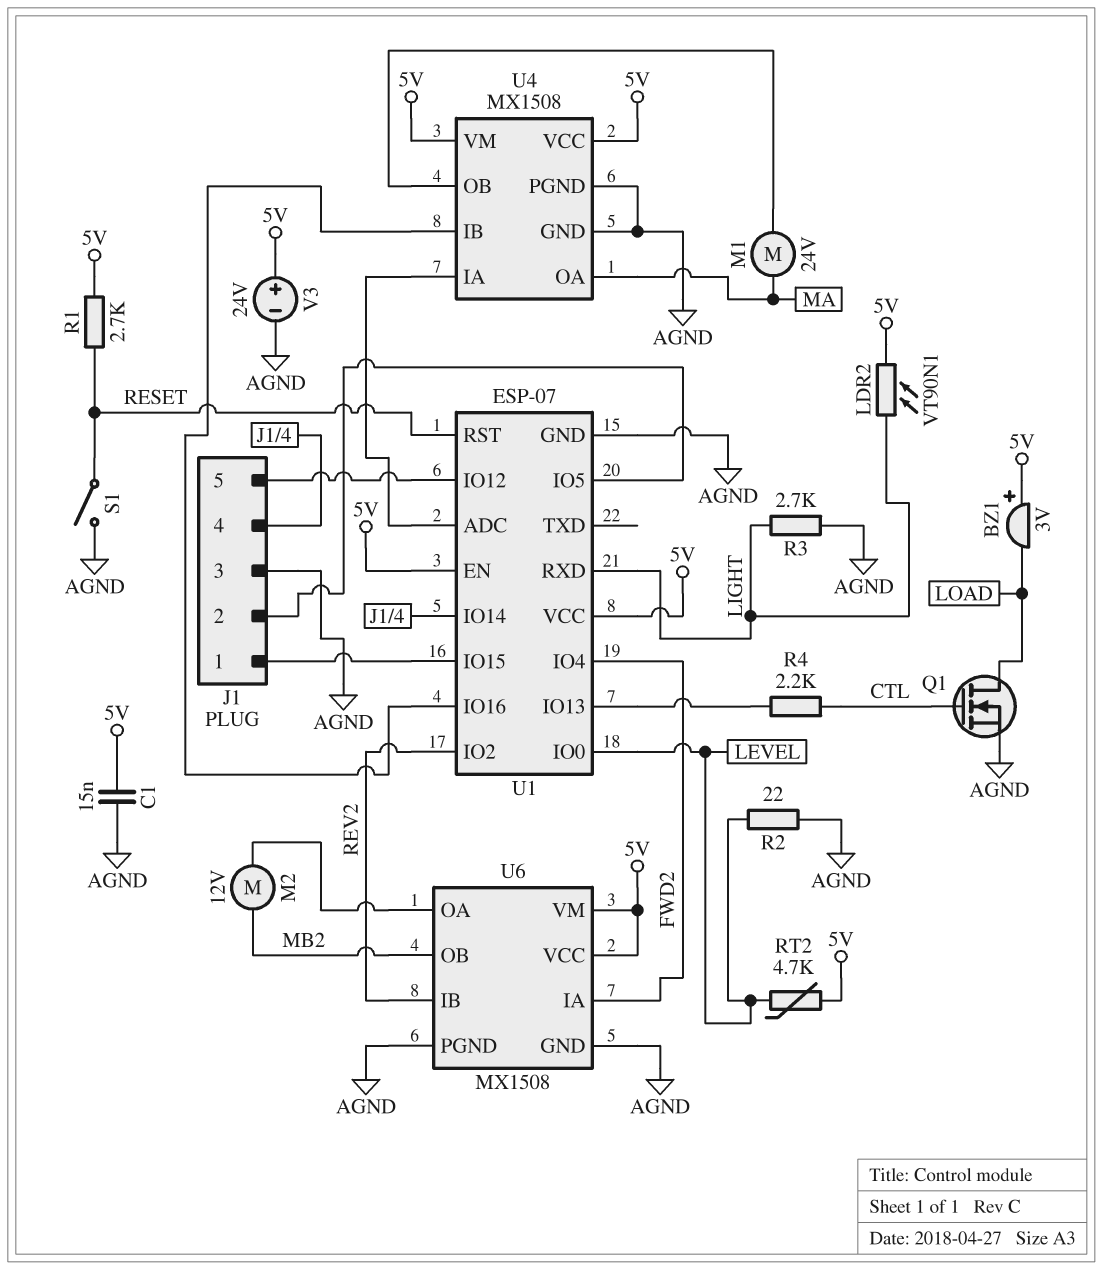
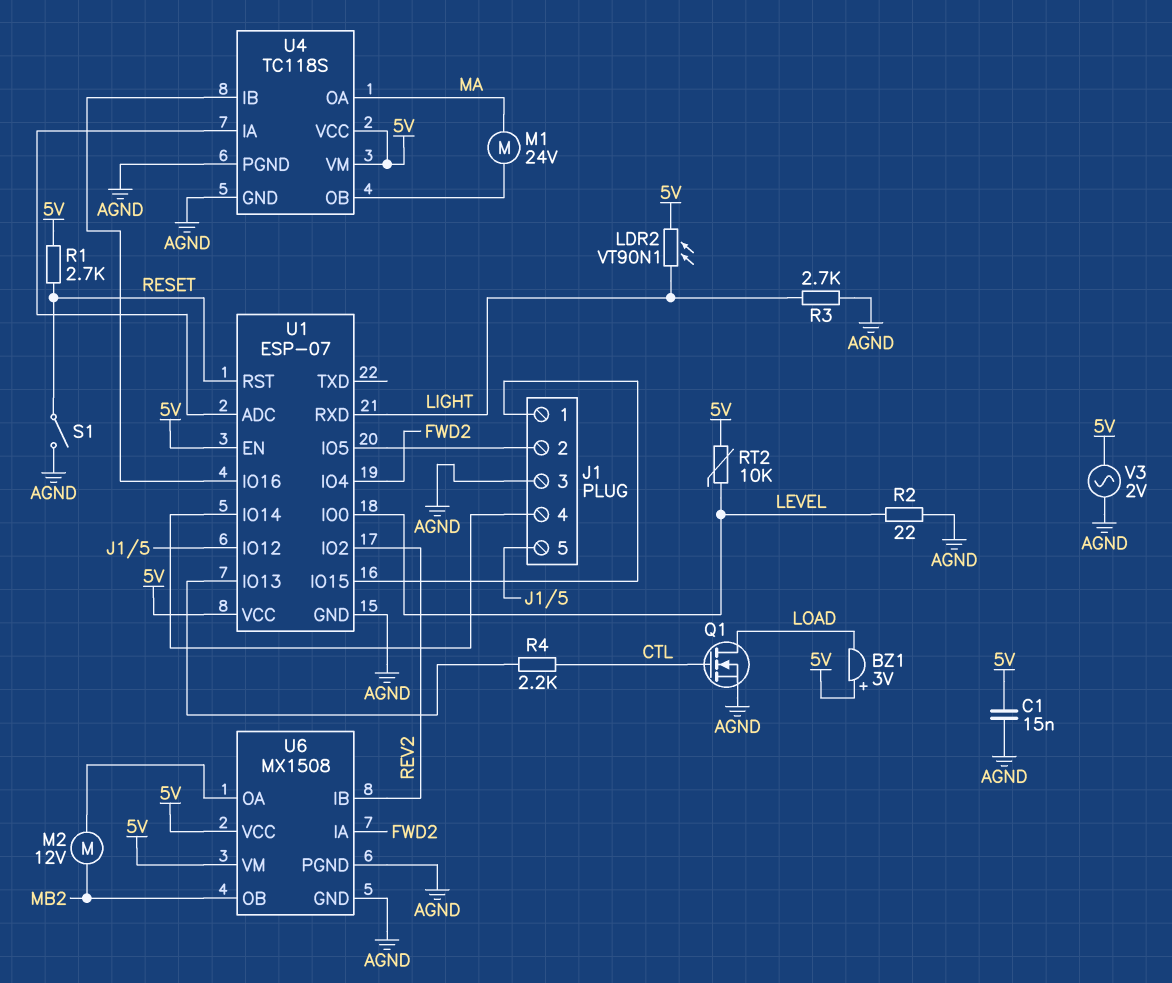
RT2: 4.7k (5V, LEVEL) -> 10k (5V, LEVEL)
U4: MX1508 -> TC118S
V3: 24V (plus 5V, minus AGND) -> AC 2V (5V, AGND)

